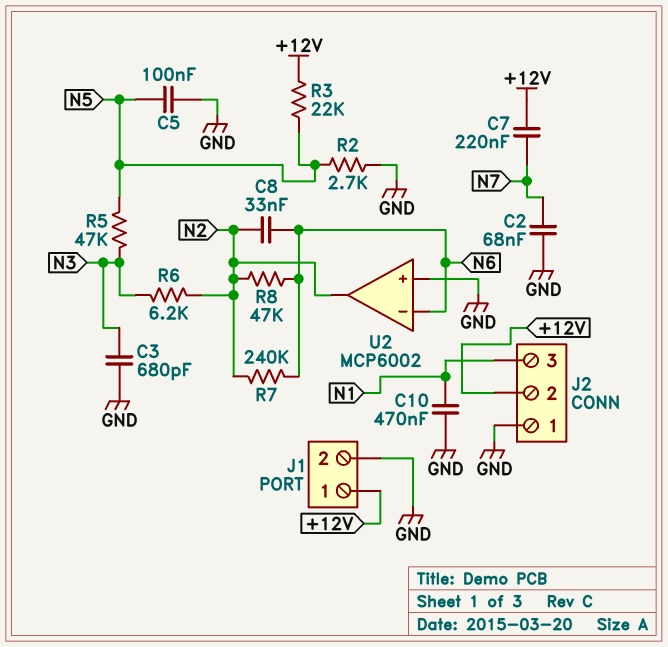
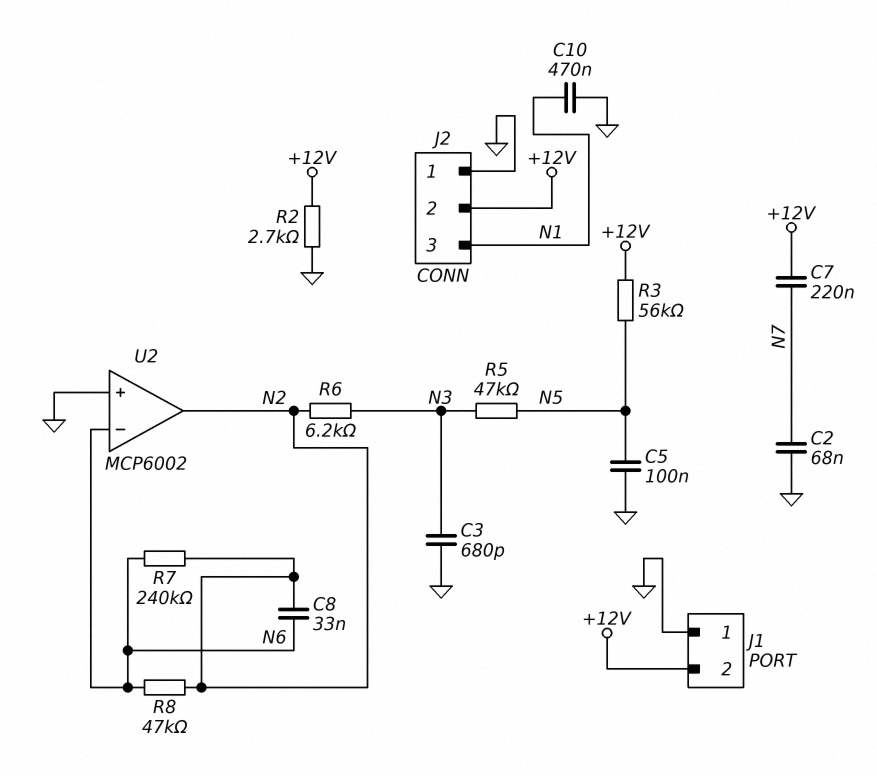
J1 pin 1: +12V -> GND
J1 pin 2: GND -> +12V
R2: 2.7k (GND, N5) -> 2.7k (+12V, GND)
R3: 22k (+12V, N5) -> 56k (+12V, N5)

